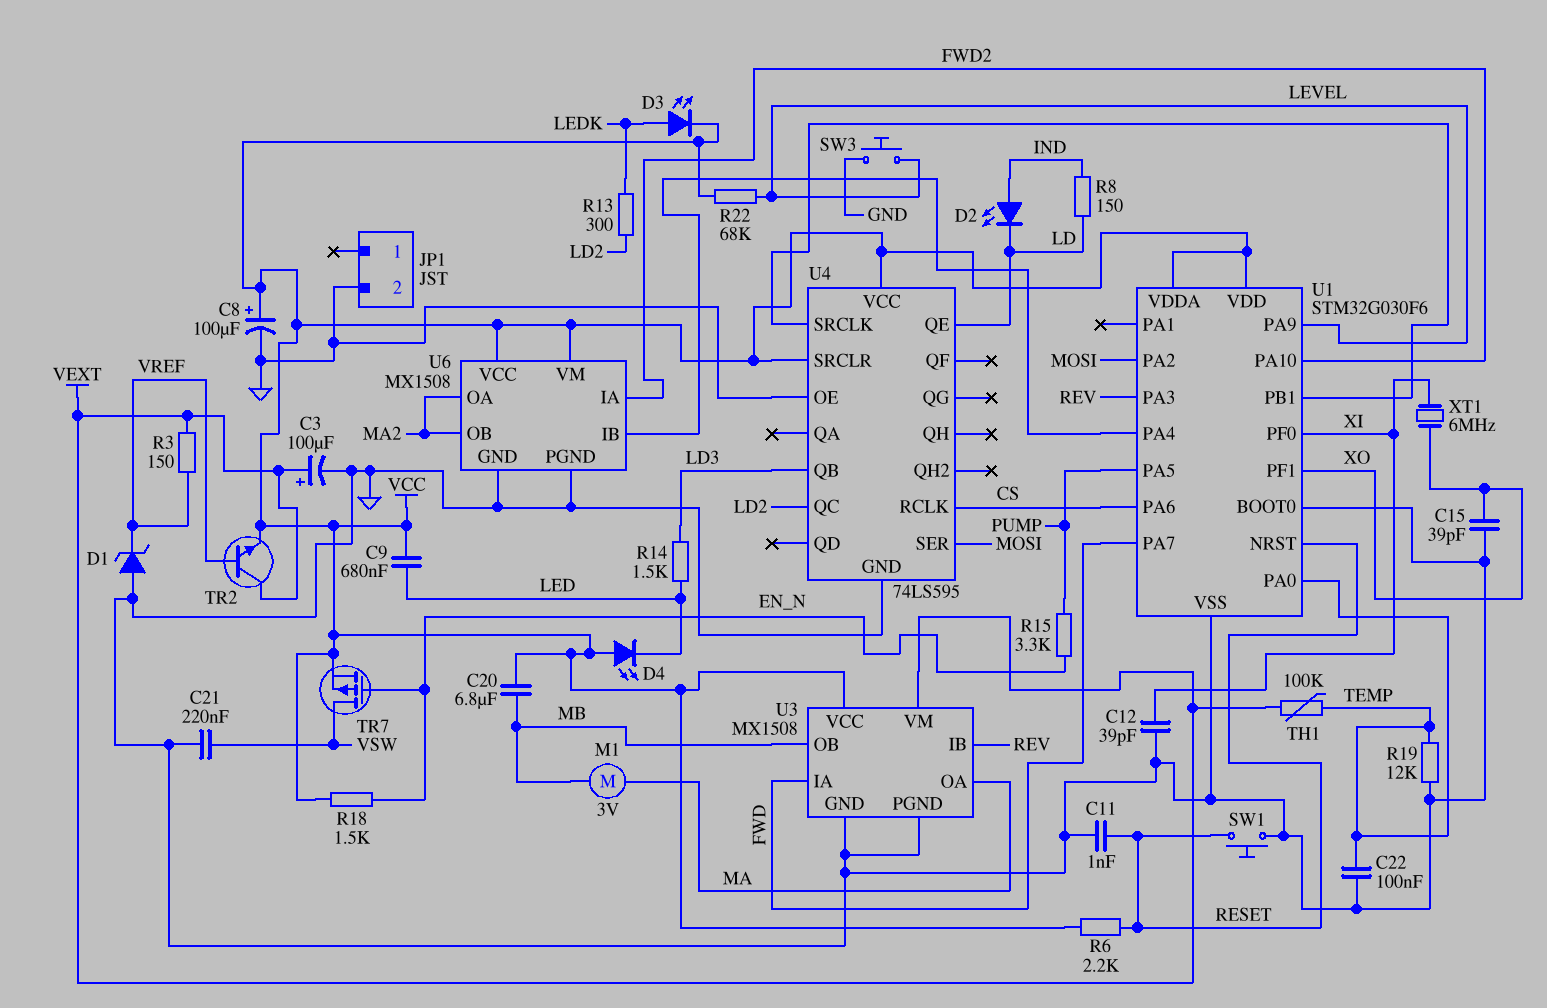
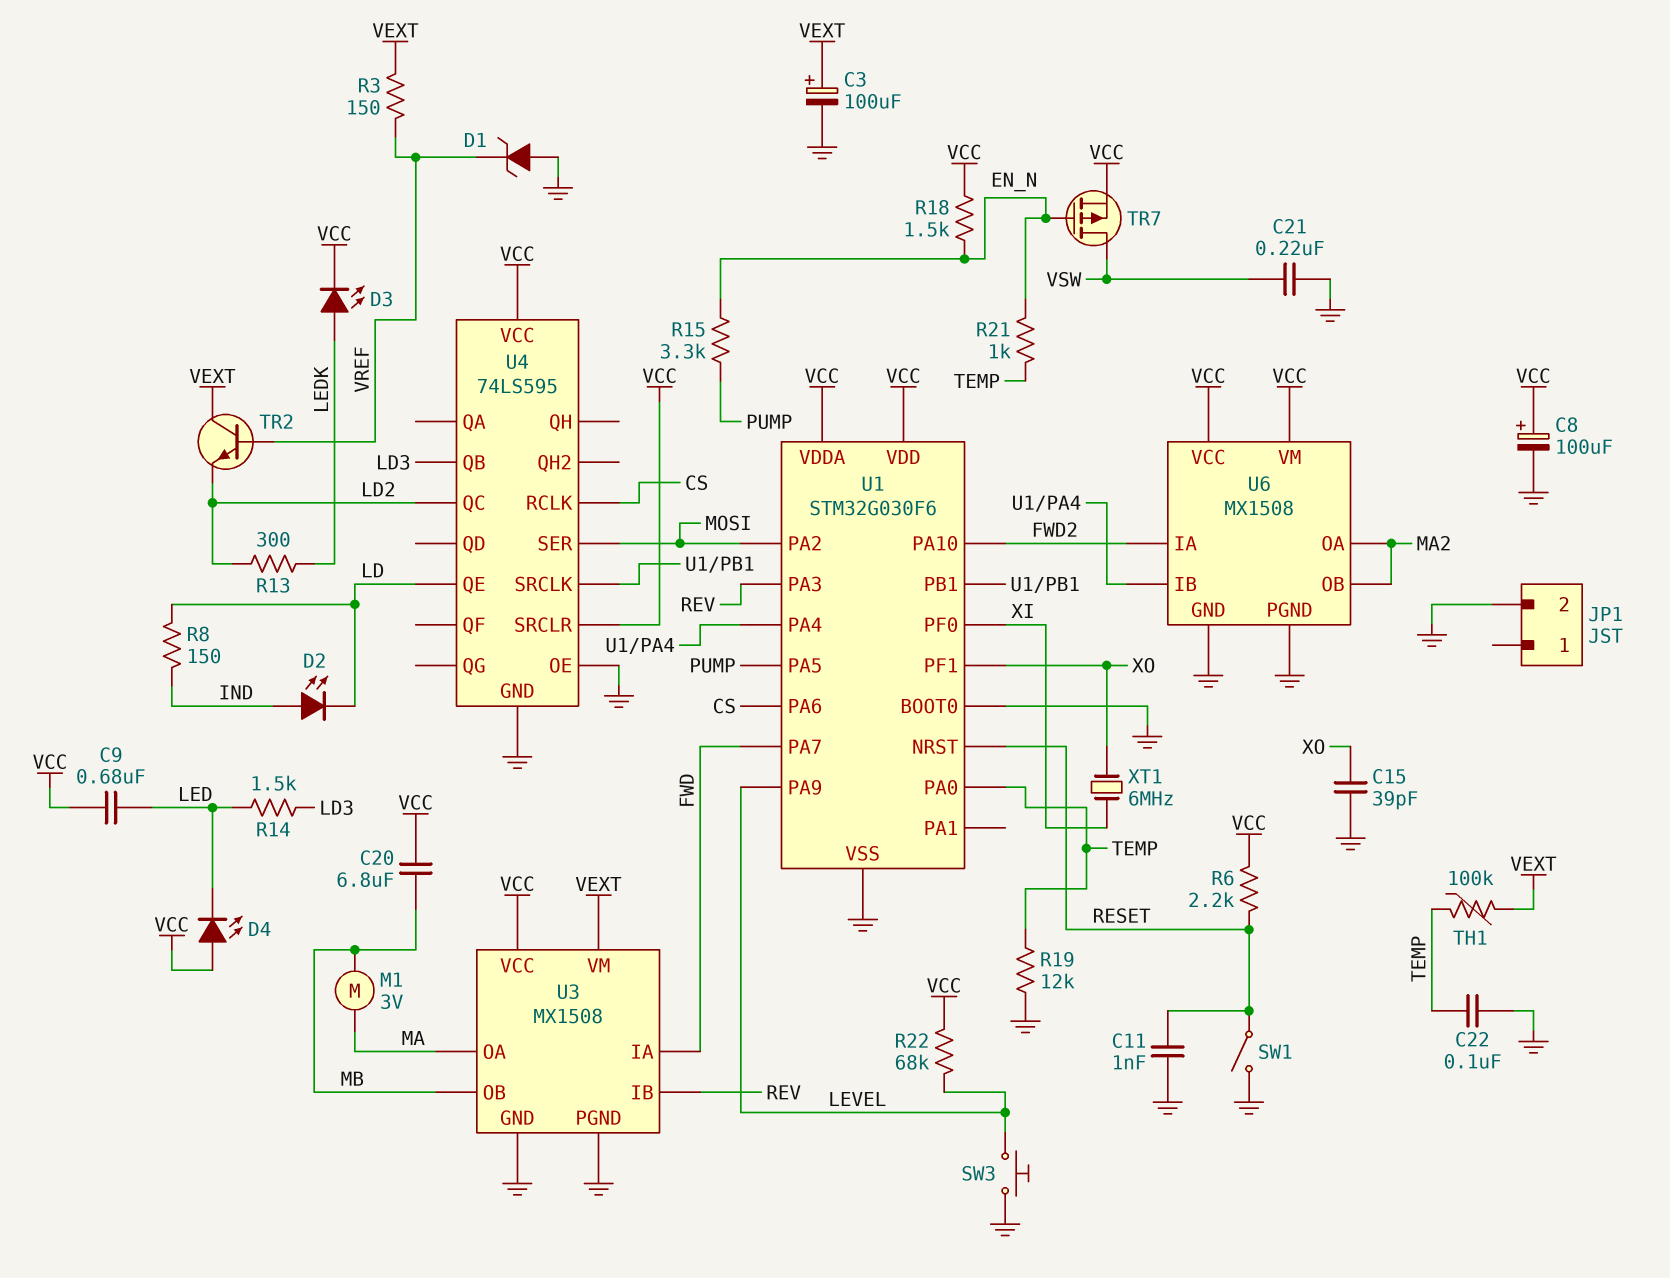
C12: 39pF (GND, XI) -> none
R21: none -> 1k (EN_N, TEMP)
SW1: button (GND, RESET) -> switch (GND, RESET)
TR2: NPN (B VREF, C VEXT, E VCC) -> NPN (B VREF, C VEXT, E LD2)

